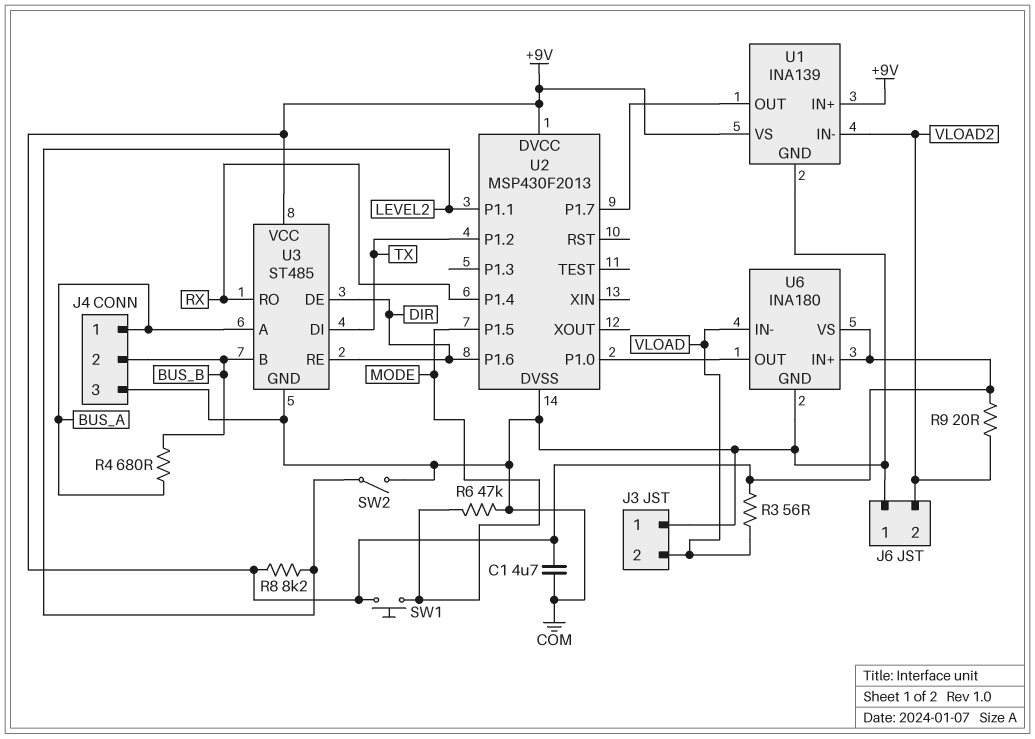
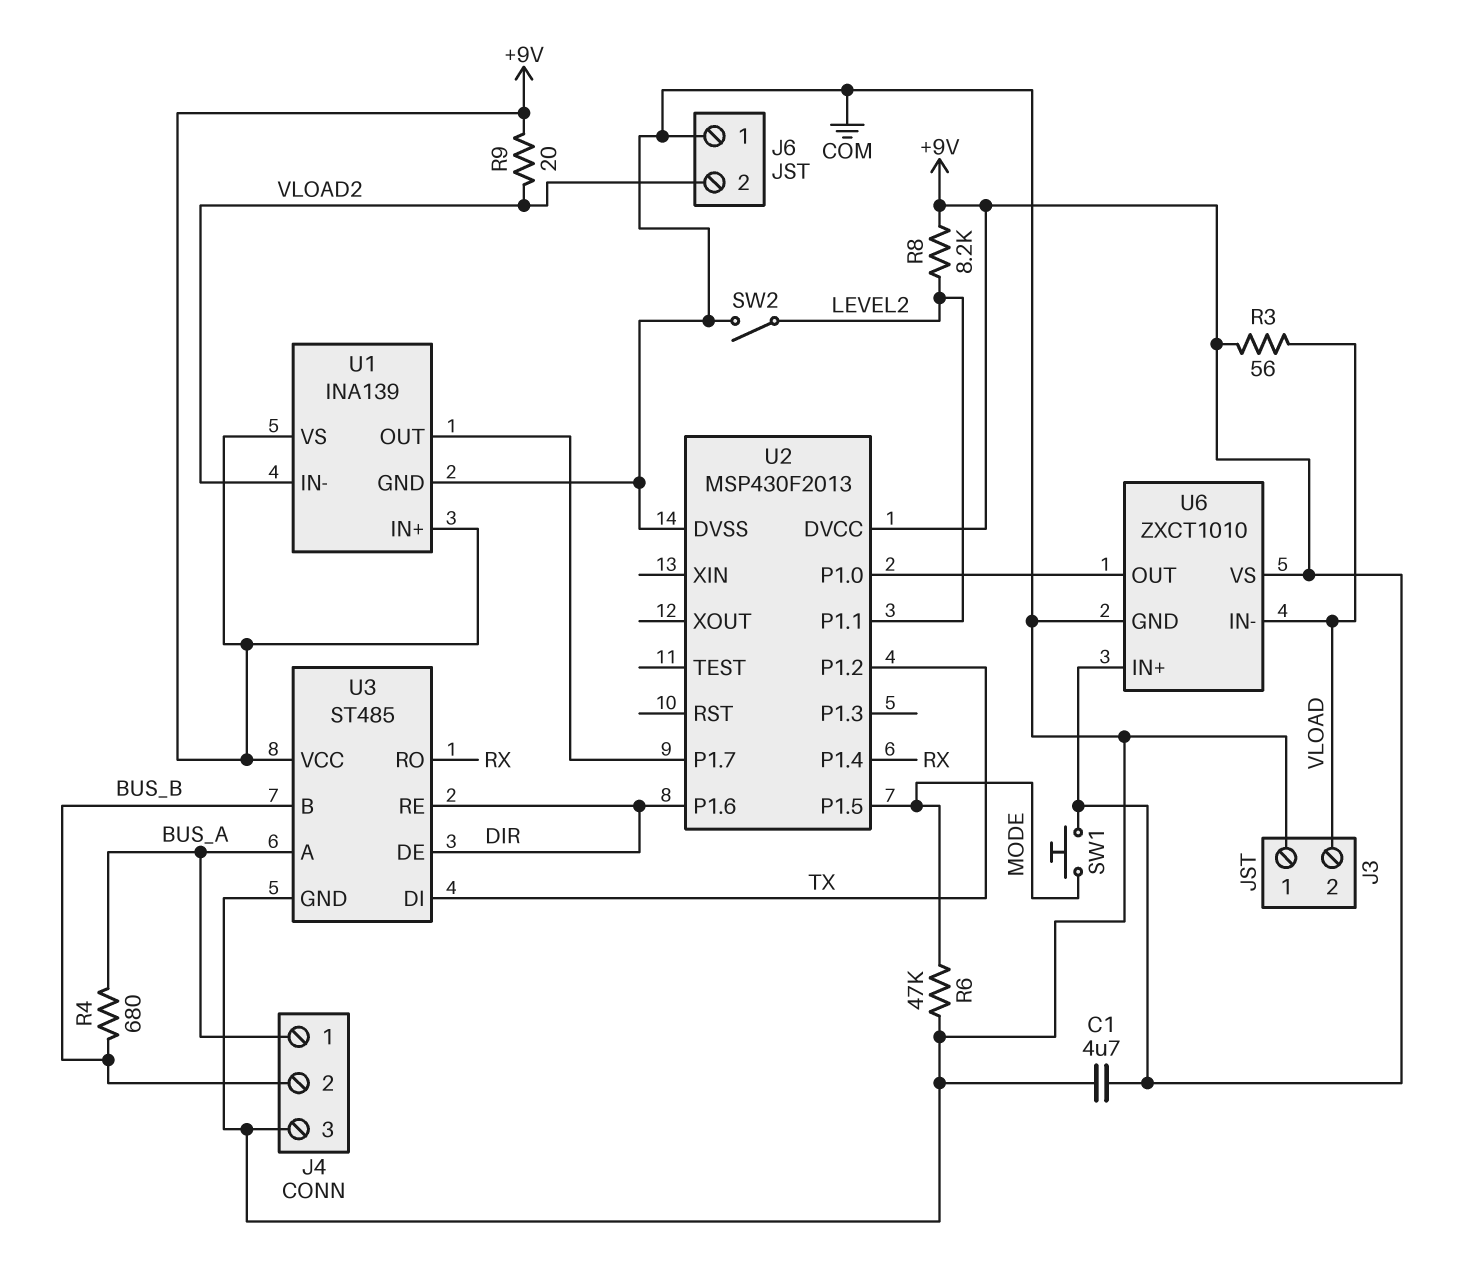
U6: INA180 -> ZXCT1010

